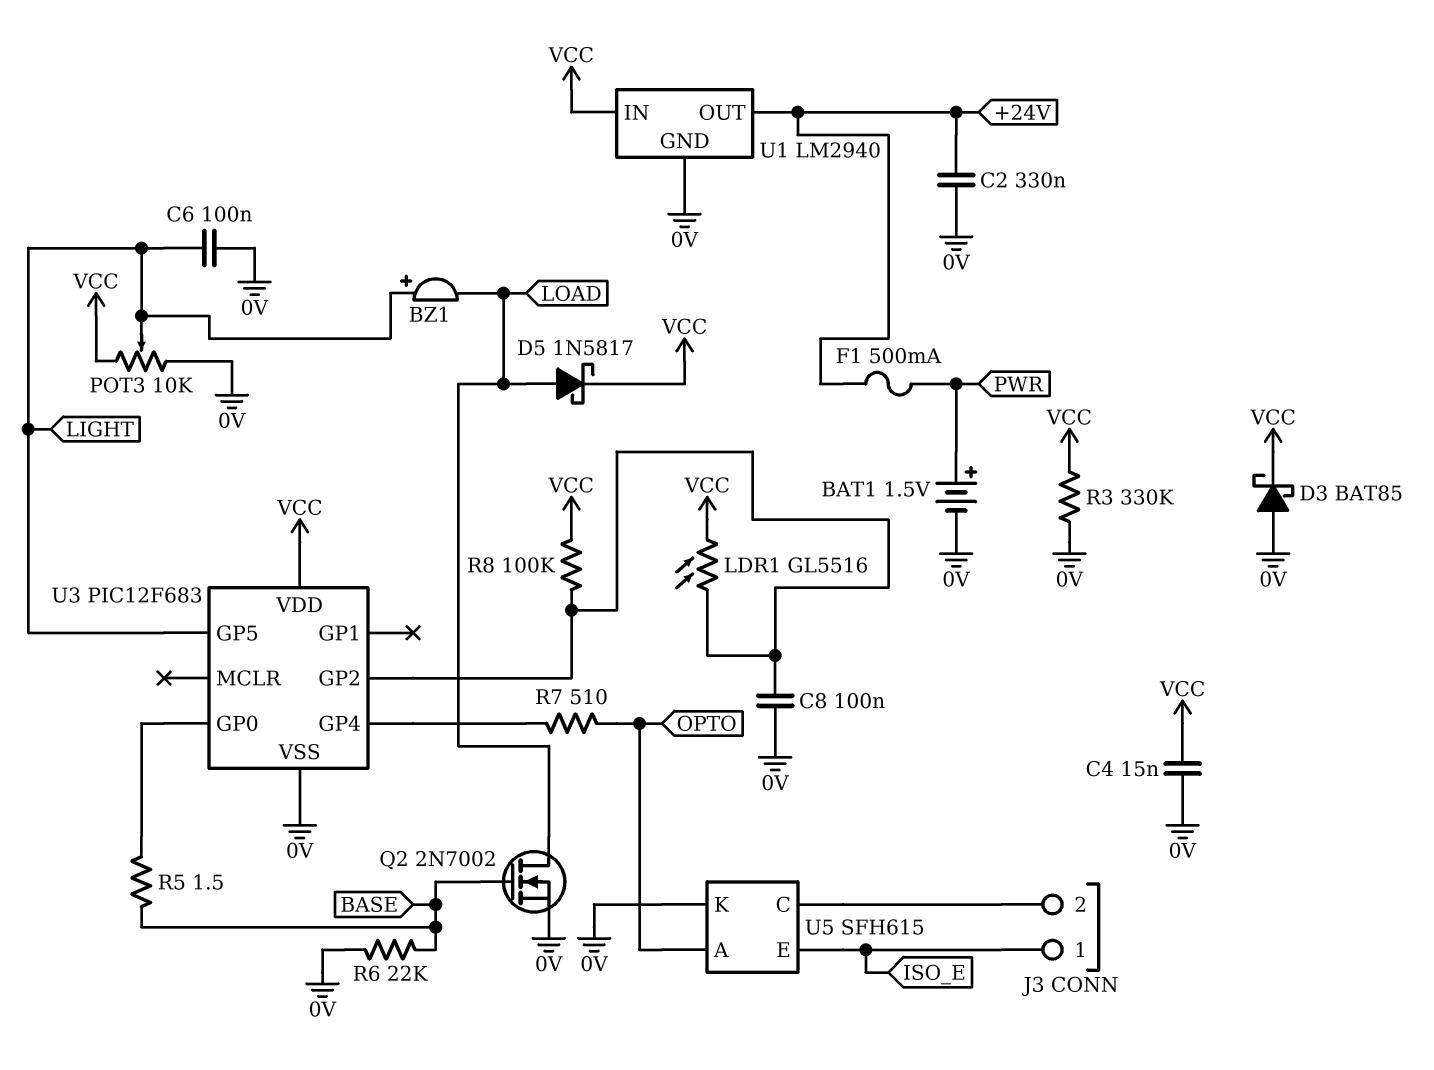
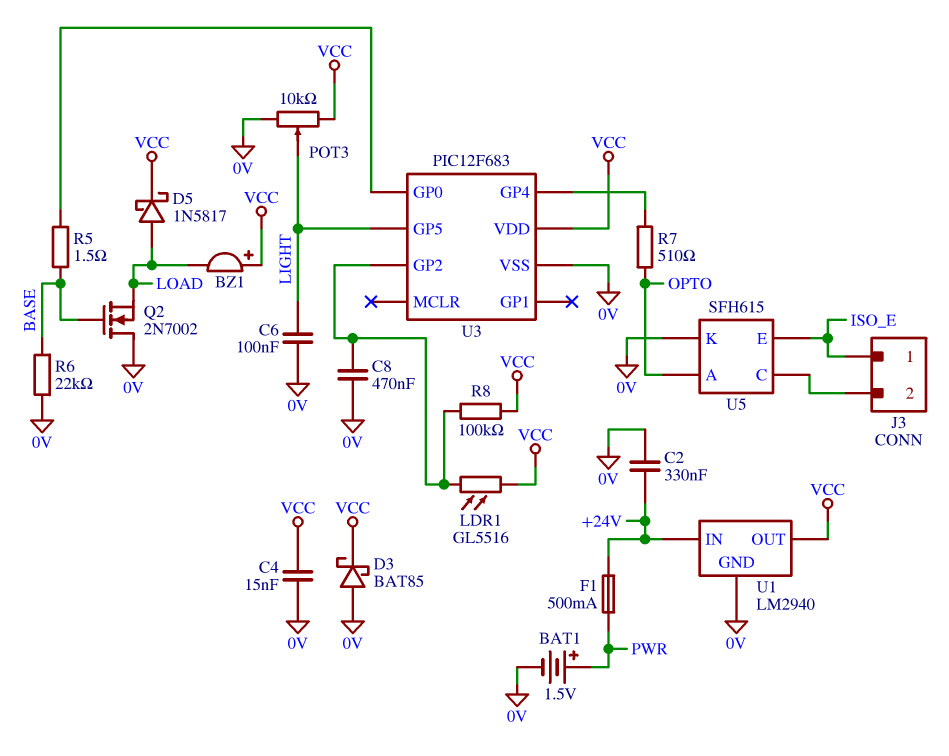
BZ1: buzzer (plus LIGHT, minus LOAD) -> buzzer (plus VCC, minus LOAD)
C8: 100nF (0V, U3/GP2) -> 470nF (0V, U3/GP2)
Q2: NMOS 2N7002 (G BASE, D LOAD, S 0V) -> NMOS 2N7002 (G BASE, D 0V, S LOAD)
R3: 330k (0V, VCC) -> none
U1 pin IN: VCC -> +24V
U1 pin OUT: +24V -> VCC

